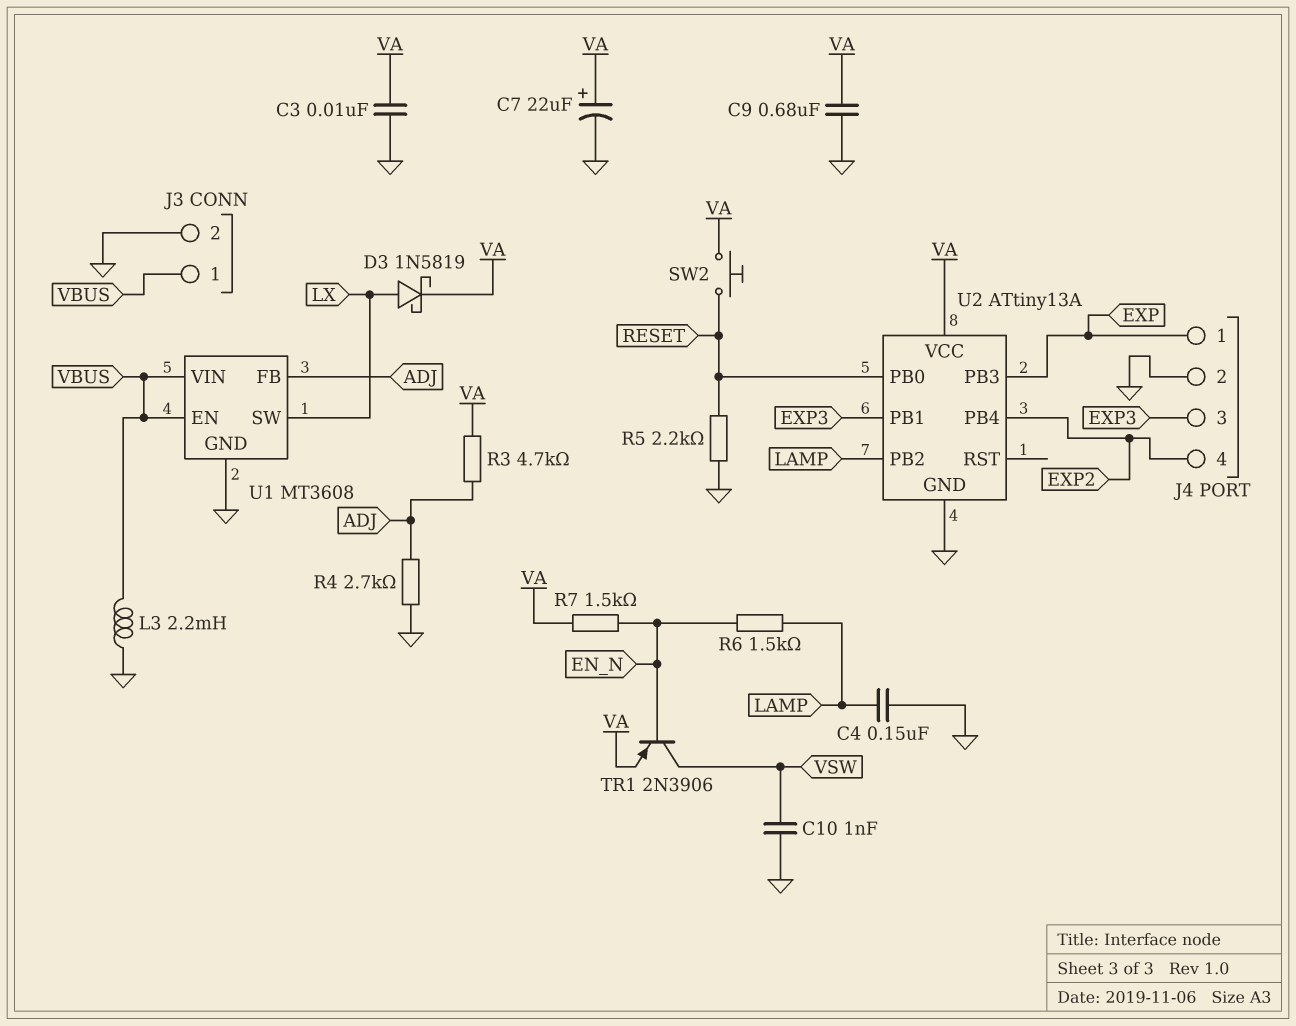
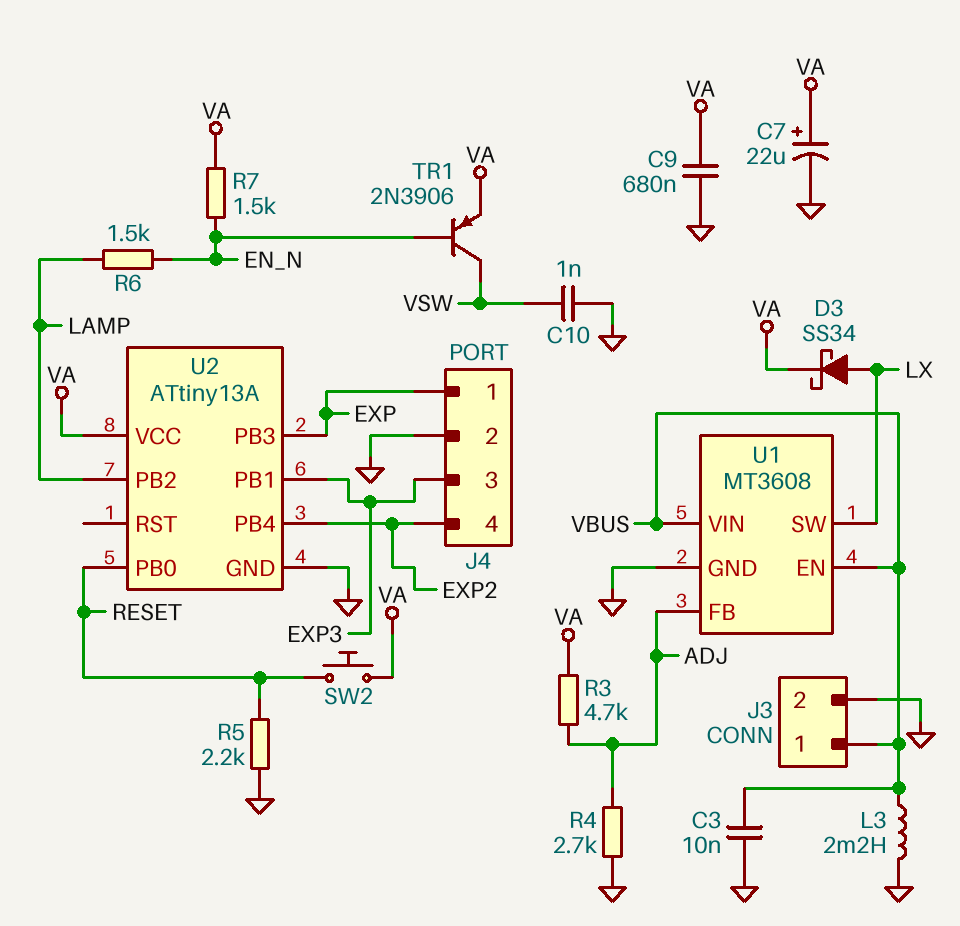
C3: 10nF (GND, VA) -> 10nF (GND, VBUS)
C4: 150nF (GND, LAMP) -> none
D3: schottky 1N5819 (A LX, K VA) -> schottky SS34 (A LX, K VA)

